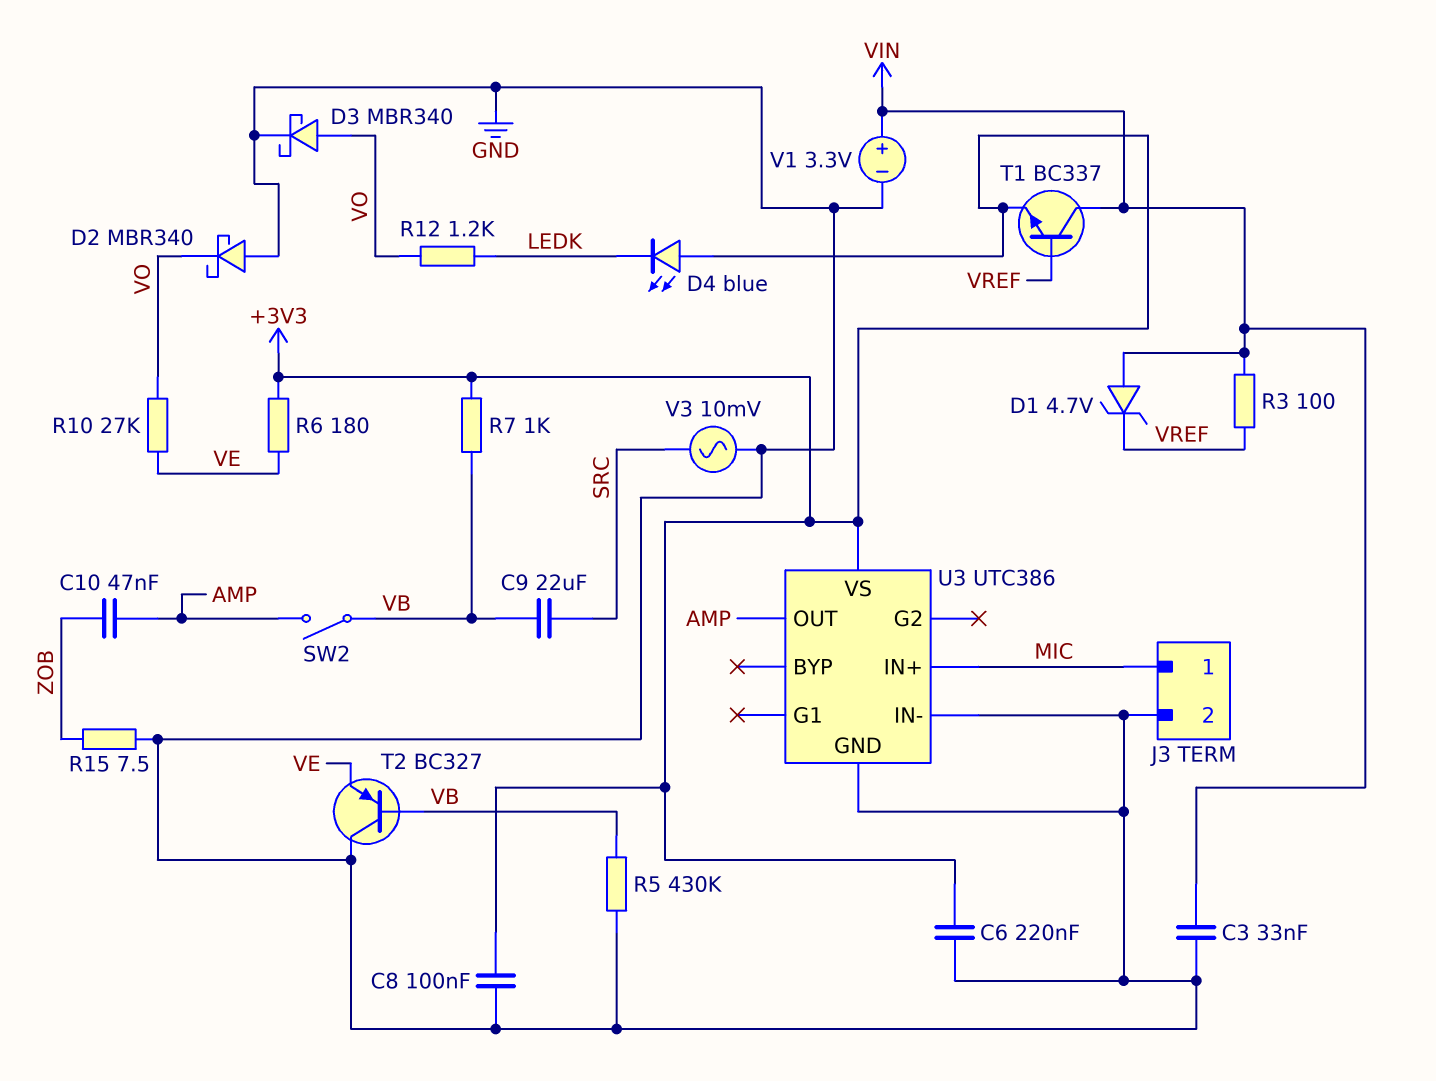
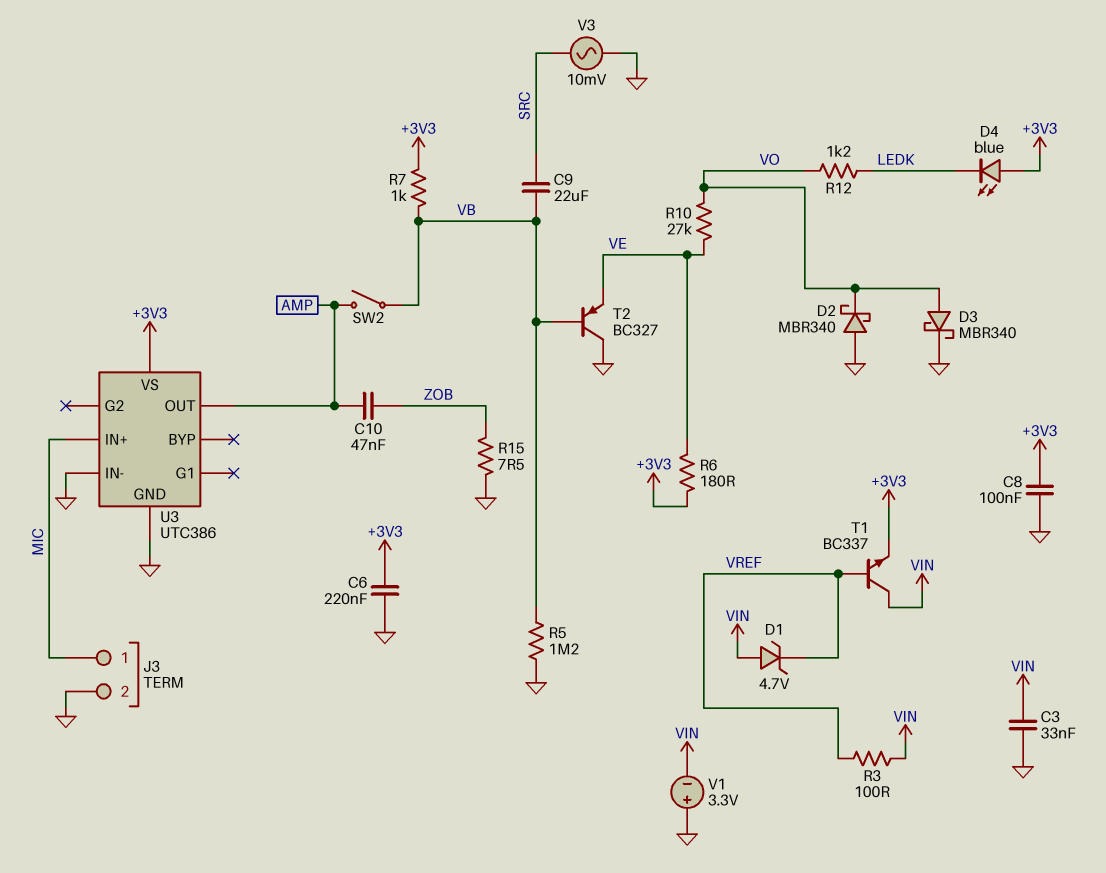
R5: 430k (GND, VB) -> 1.2M (GND, VB)
V1: 3.3V (plus VIN, minus GND) -> 3.3V (plus GND, minus VIN)

